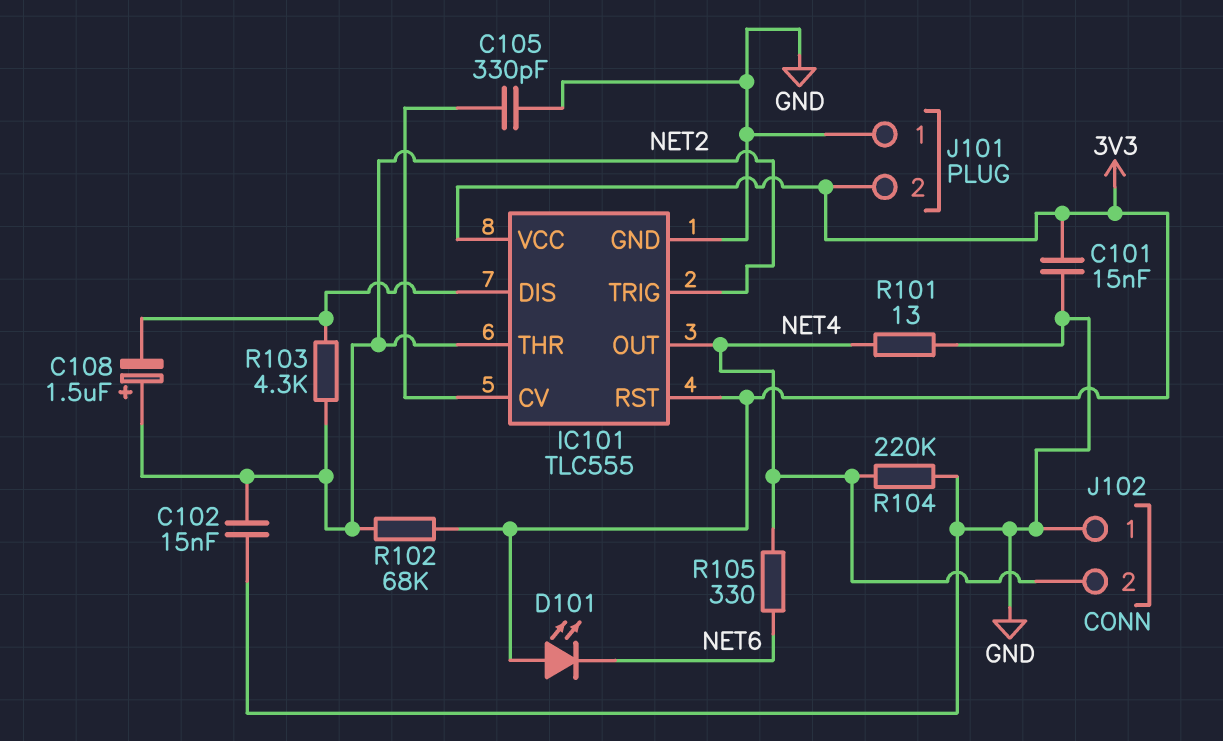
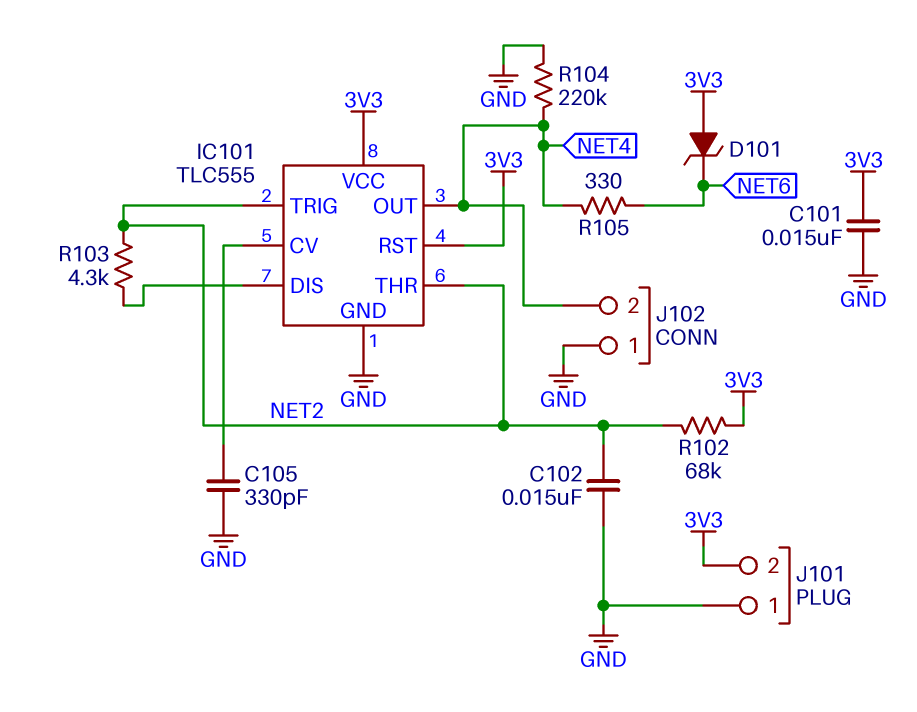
C108: 1.5uF (plus NET2, minus IC101/DIS) -> none
D101: LED (A 3V3, K NET6) -> zener (A 3V3, K NET6)
R101: 13 (GND, NET4) -> none

